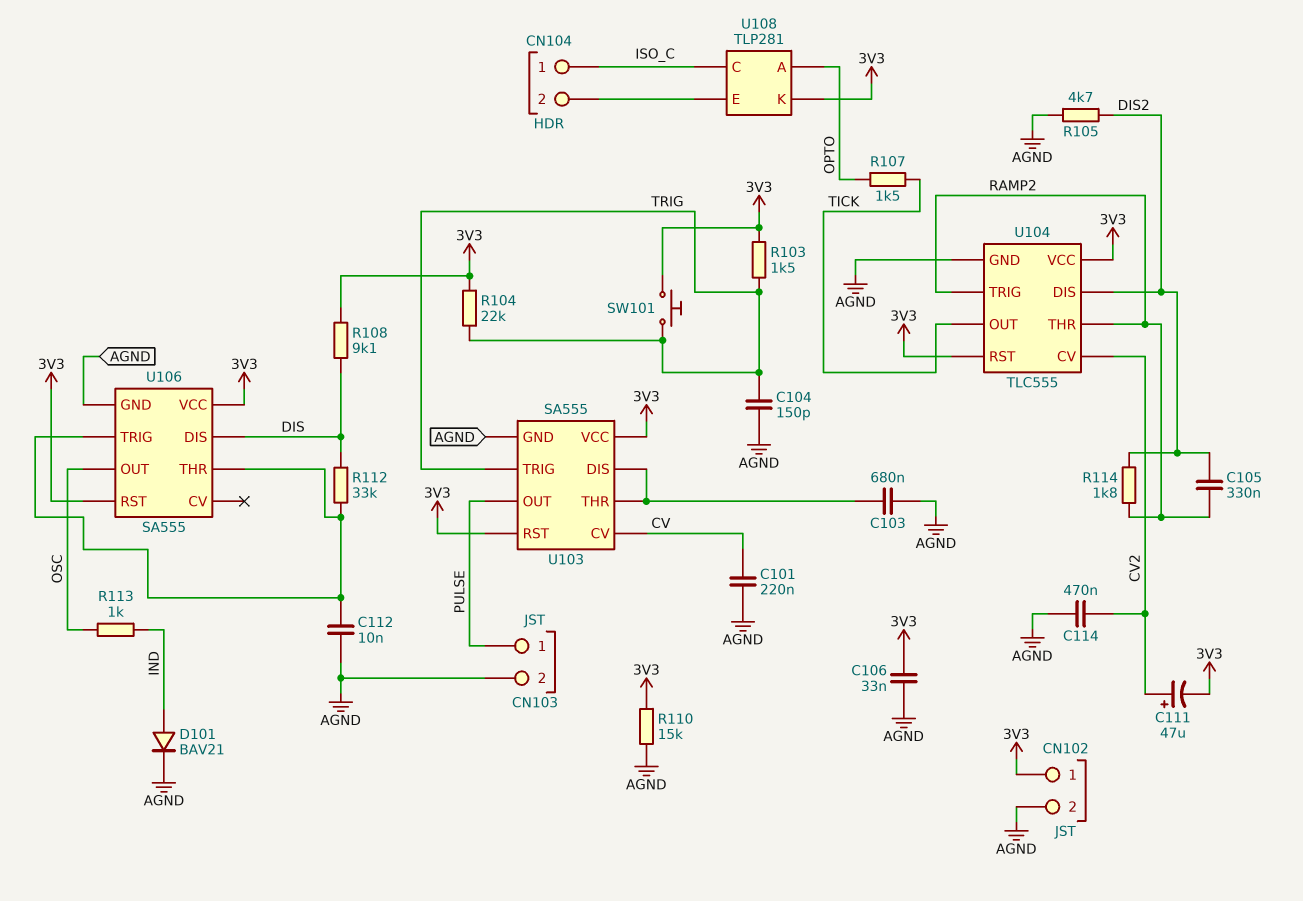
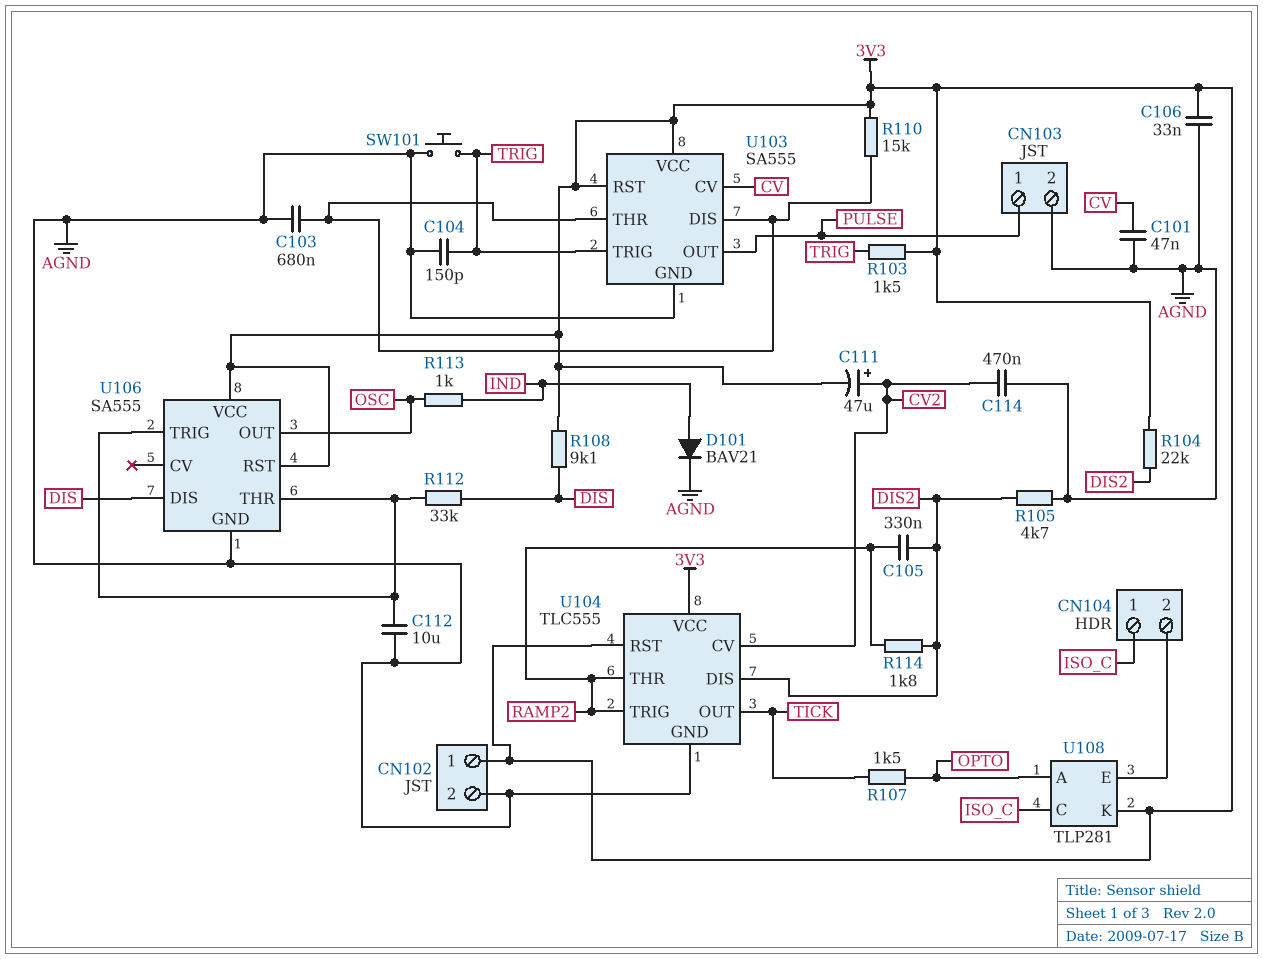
C101: 220nF (AGND, CV) -> 47nF (AGND, CV)
C112: 10nF (AGND, U106/THR) -> 10uF (AGND, U106/THR)
R104: 22k (3V3, TRIG) -> 22k (3V3, DIS2)
R110: 15k (3V3, AGND) -> 15k (3V3, U103/DIS)
SW101: button (3V3, TRIG) -> button (AGND, TRIG)

